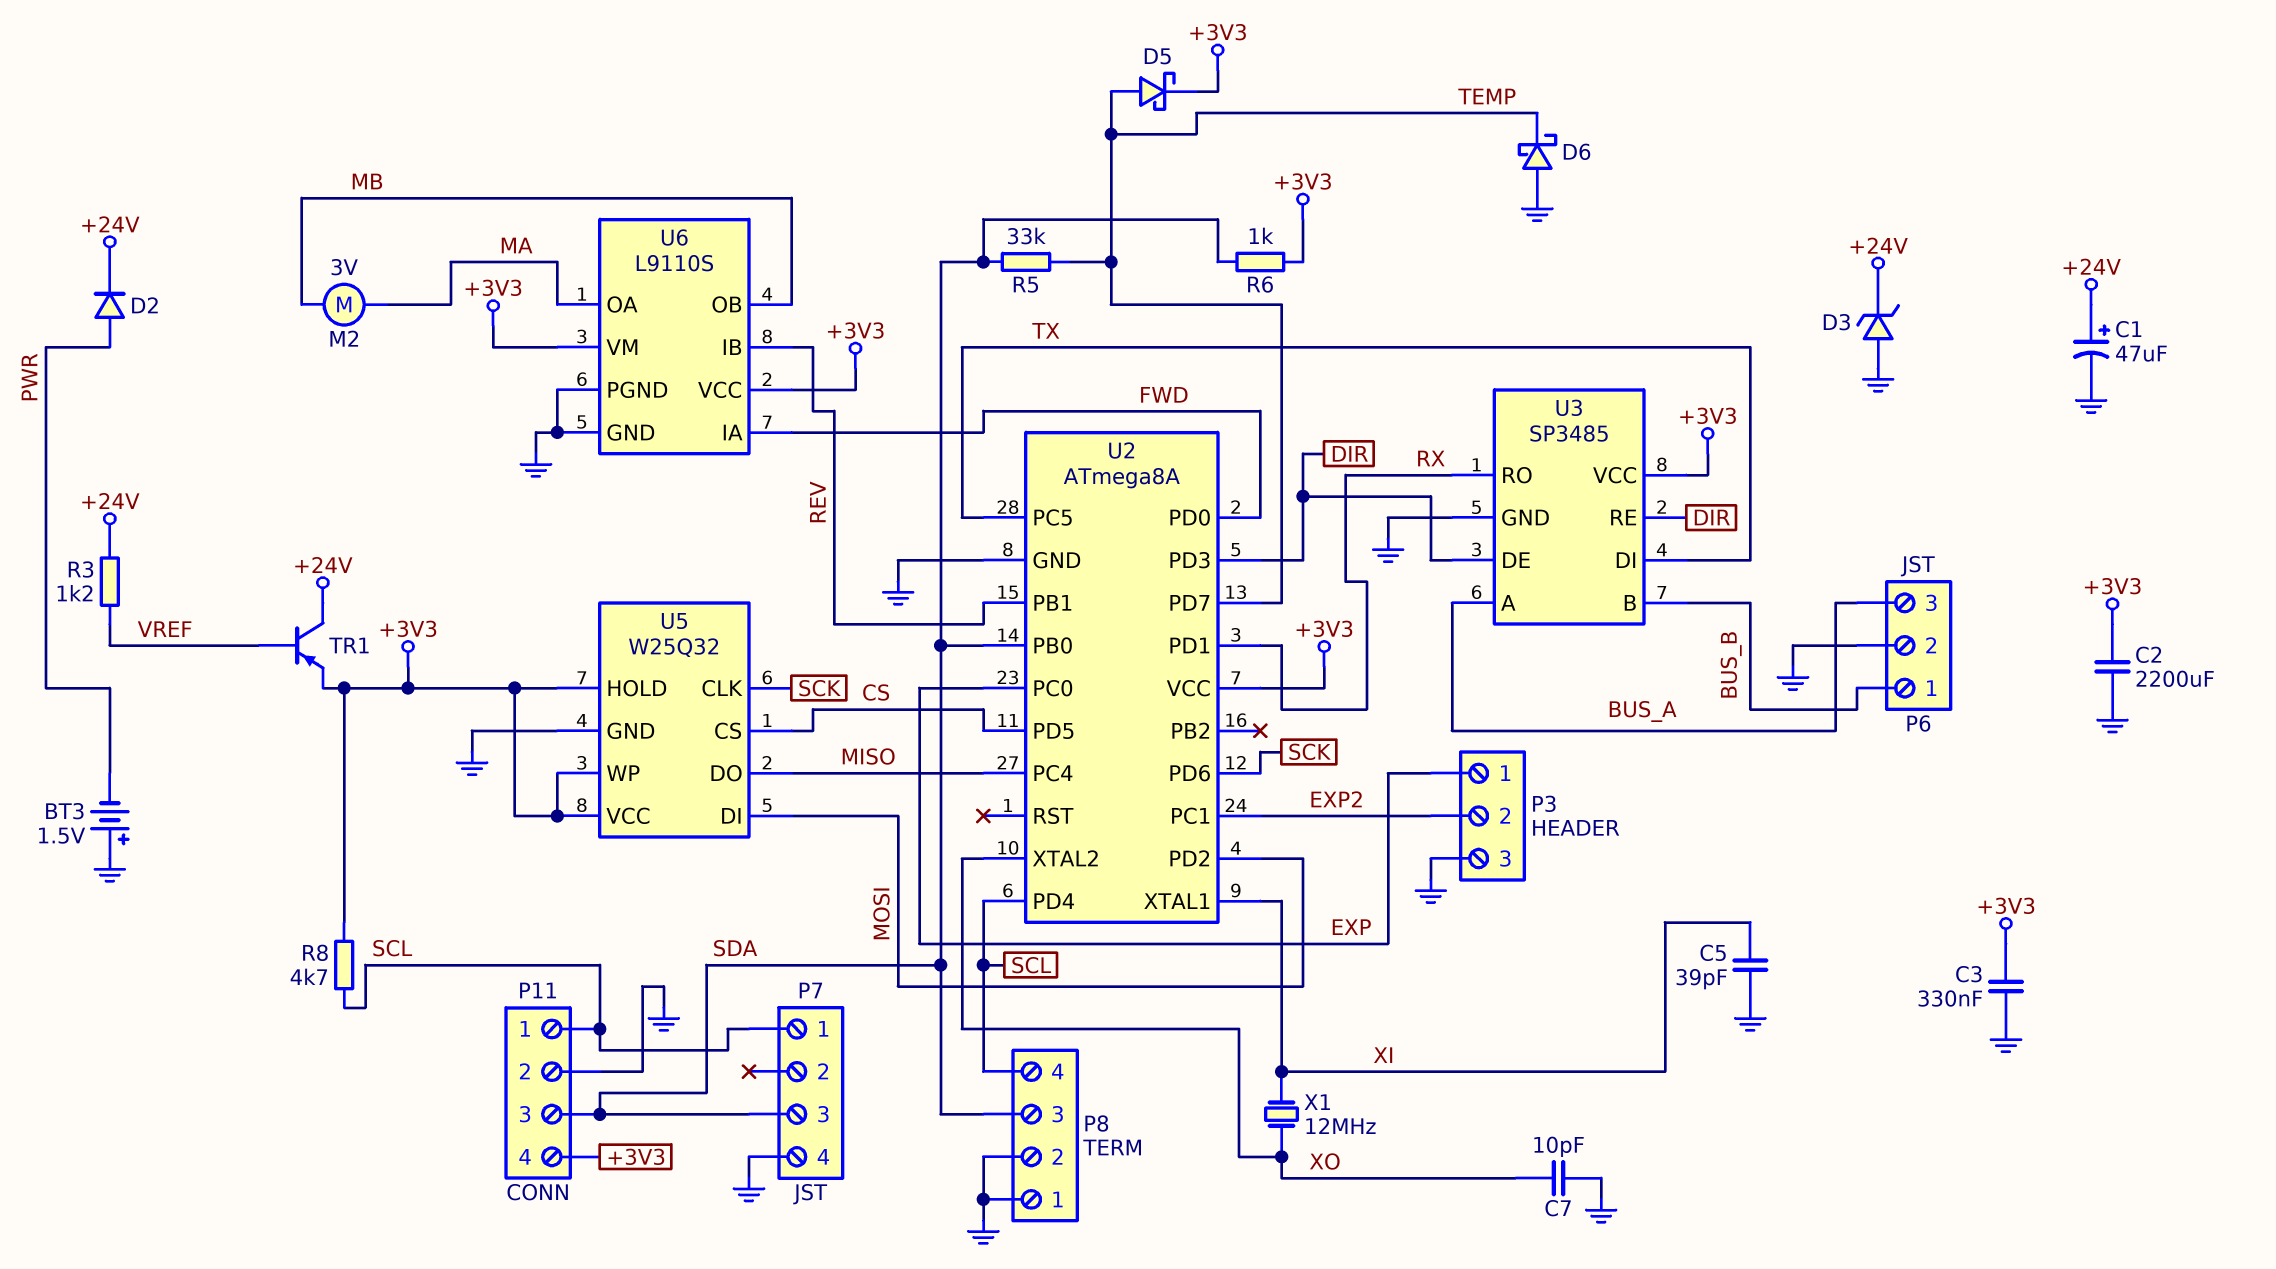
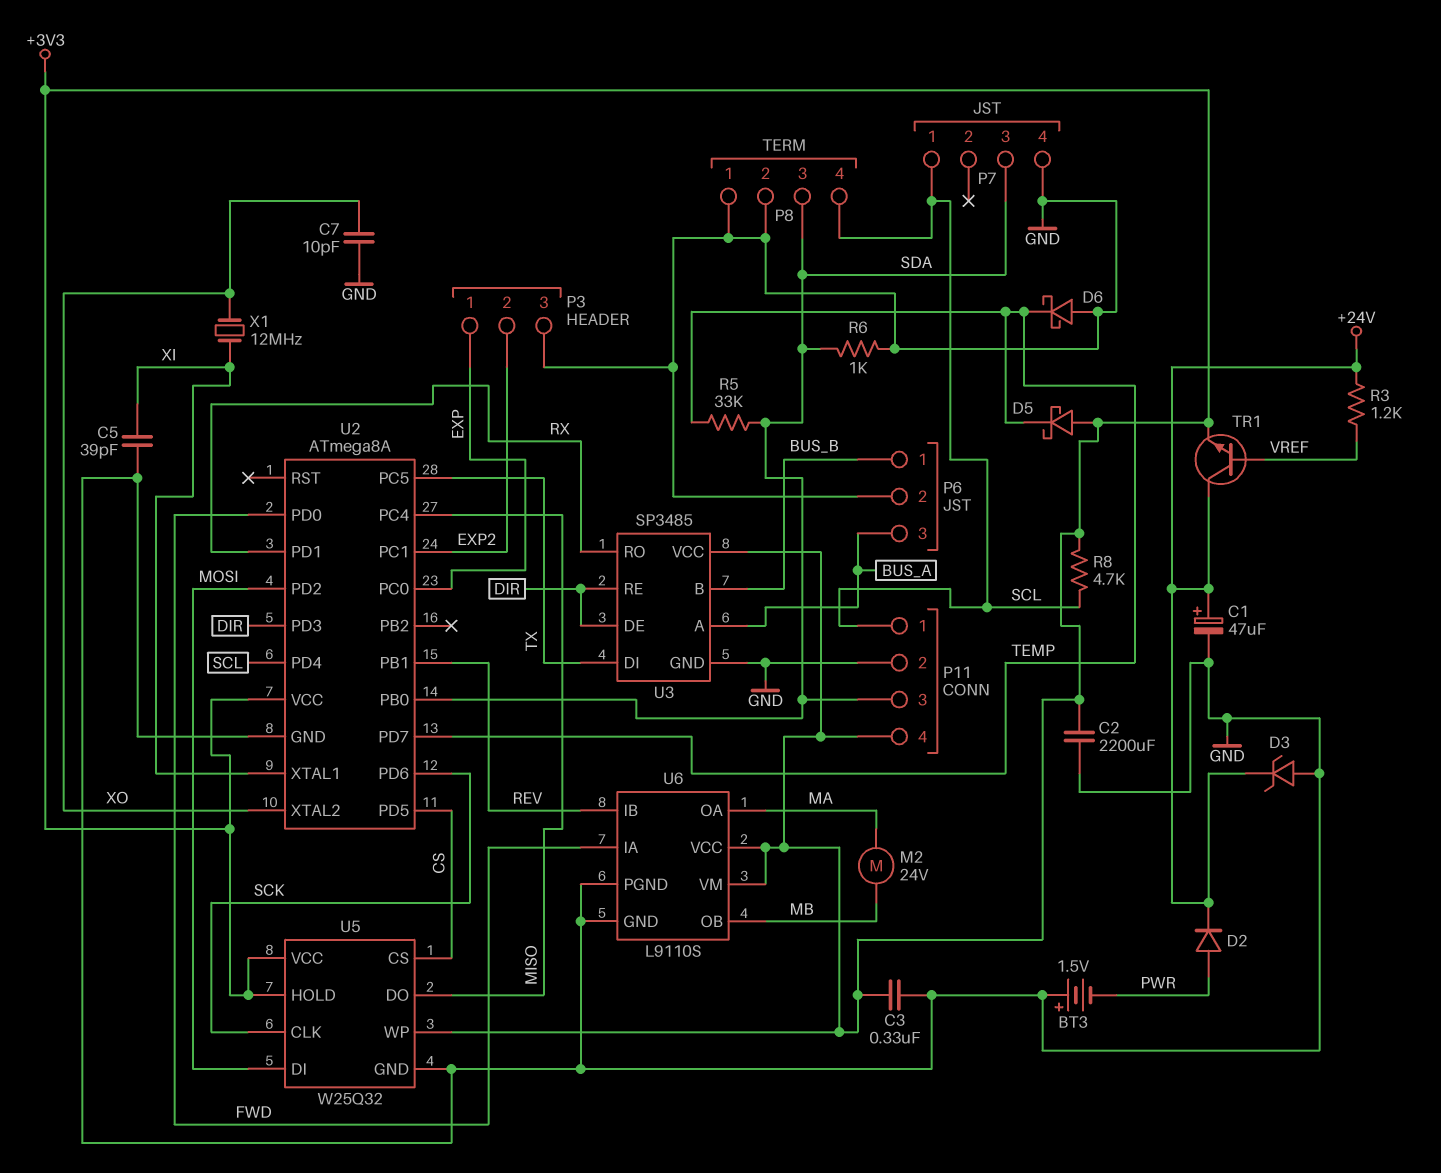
D5: schottky (A TEMP, K +3V3) -> schottky (A +3V3, K TEMP)
M2: motor 3V (MA, MB) -> motor 24V (MA, MB)
R6: 1k (+3V3, SDA) -> 1k (GND, SDA)
TR1: PNP (B VREF, C +24V, E +3V3) -> NPN (B VREF, C +24V, E +3V3)

